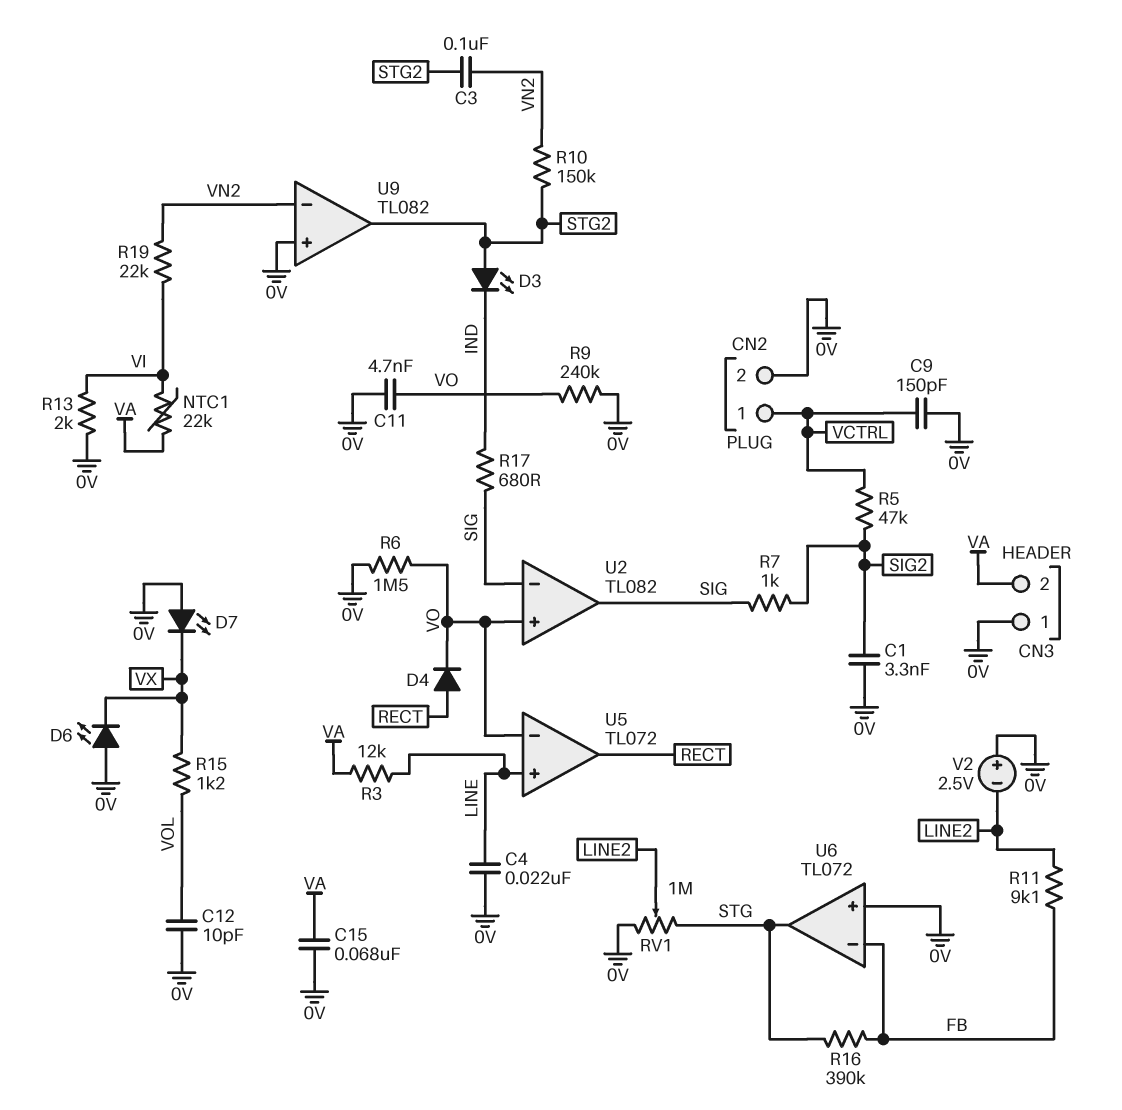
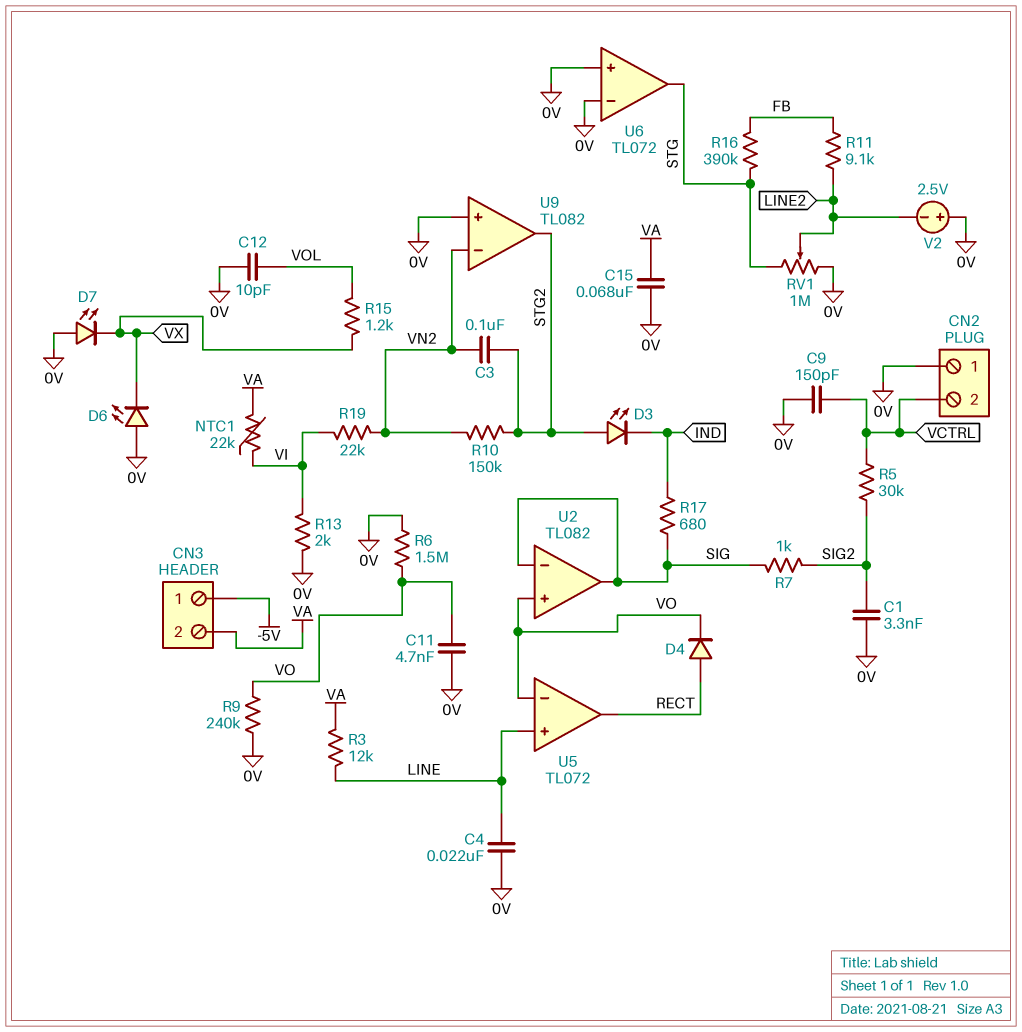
CN2 pin 1: VCTRL -> 0V
CN2 pin 2: 0V -> VCTRL
CN3 pin 1: 0V -> -5V
R5: 47k (SIG2, VCTRL) -> 30k (SIG2, VCTRL)
U6 pin in-: FB -> 0V

